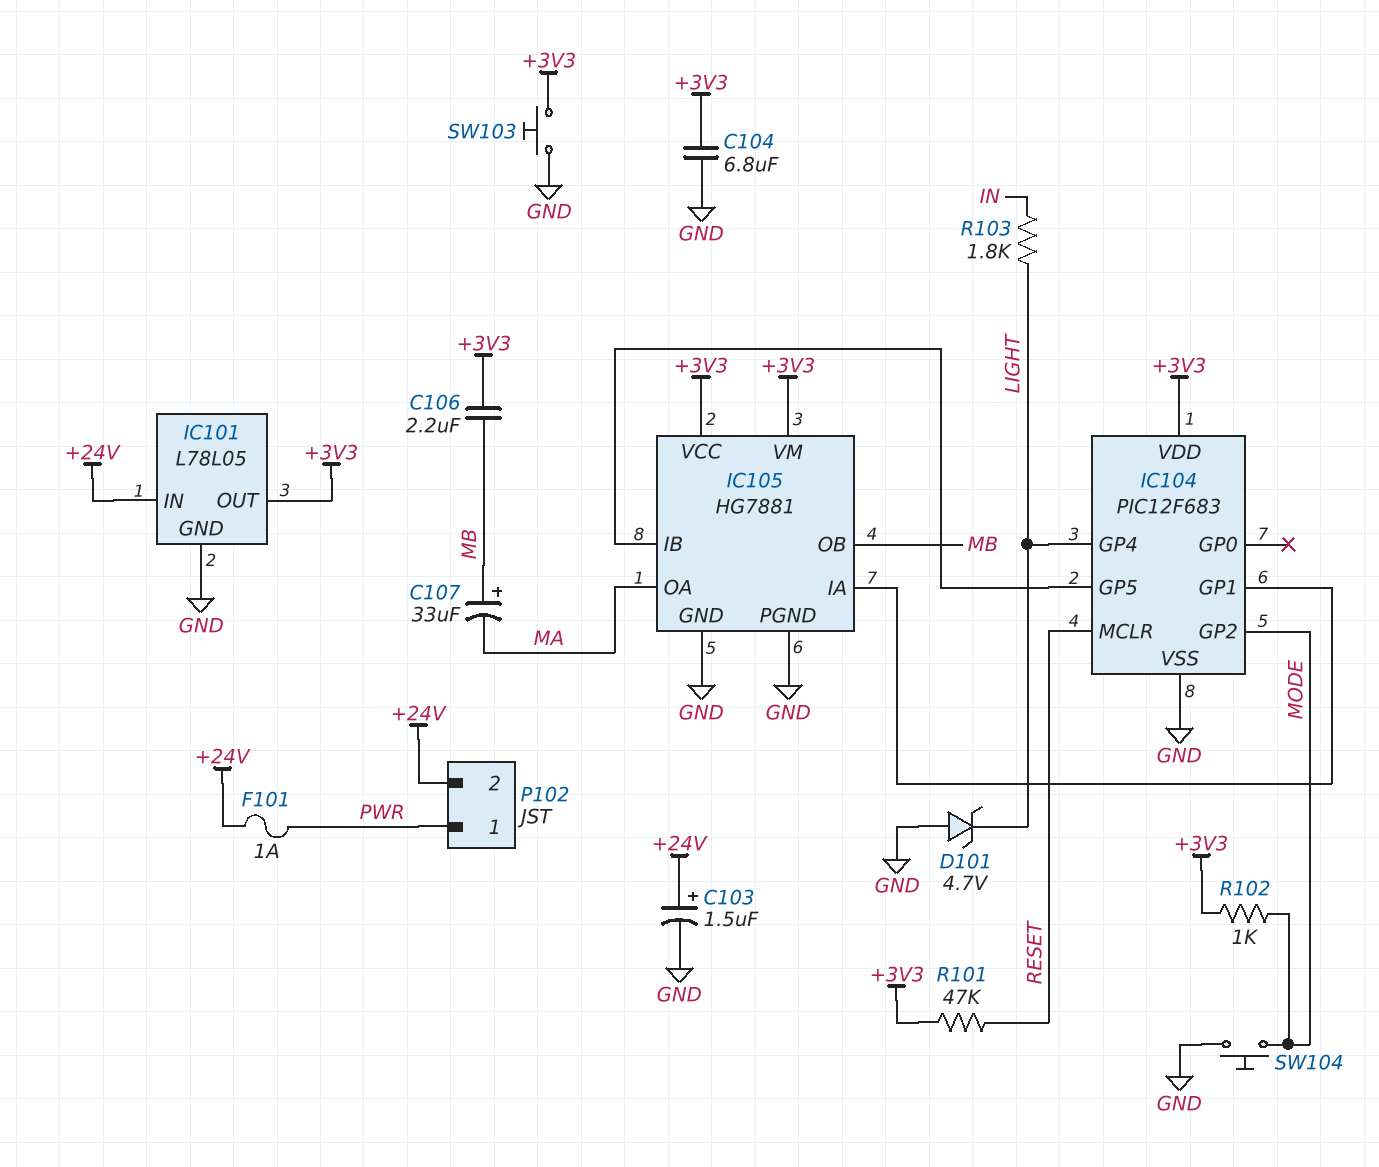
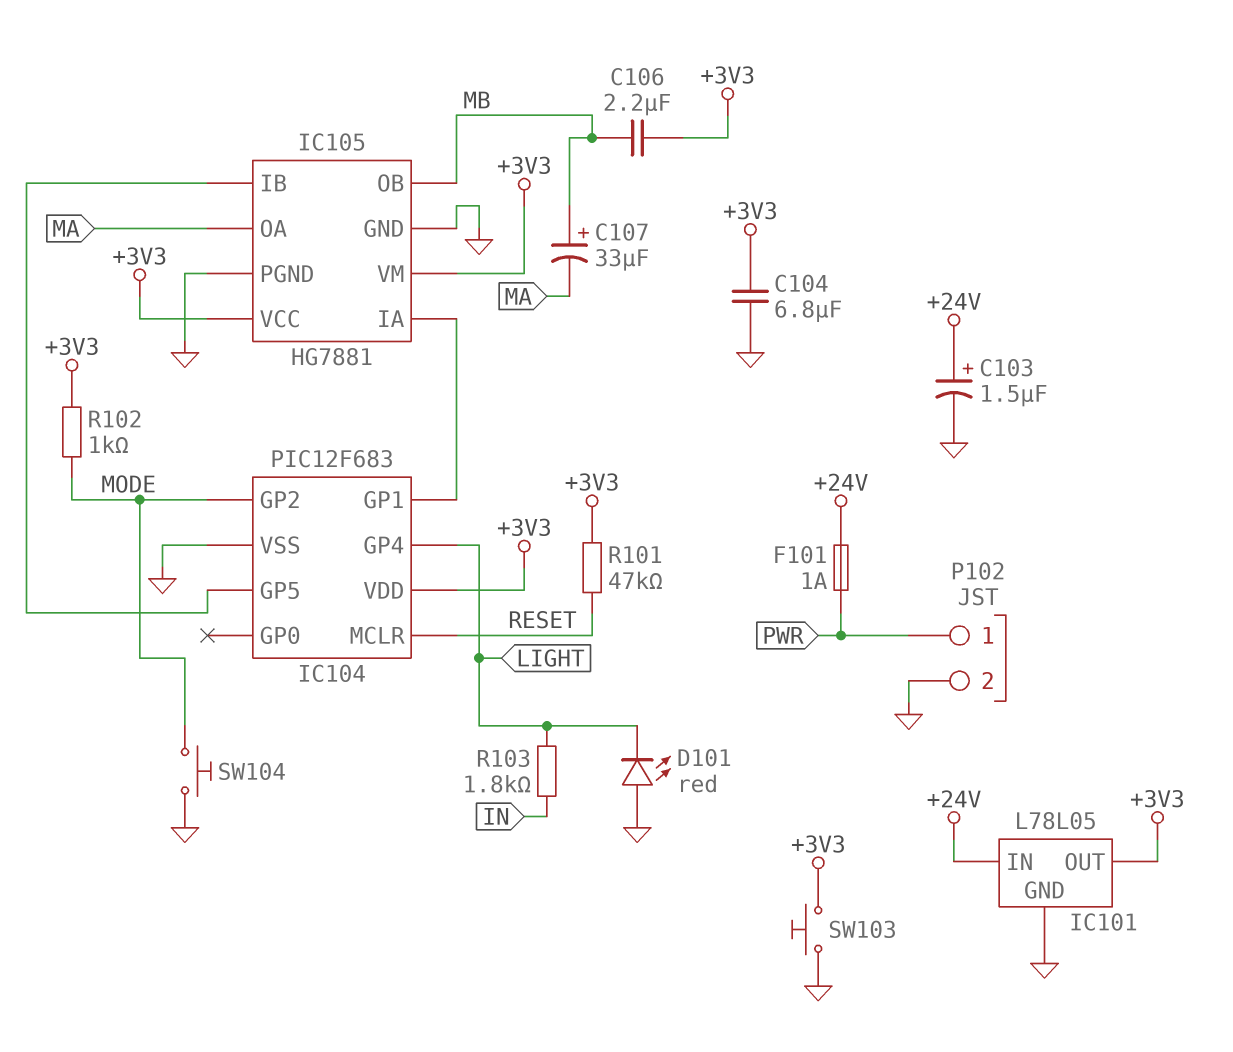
D101: zener 4.7V (A GND, K LIGHT) -> LED red (A GND, K LIGHT)
P102 pin 2: +24V -> GND

